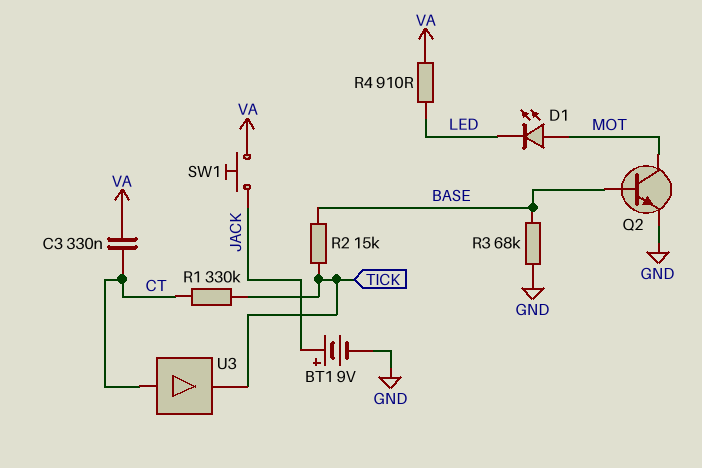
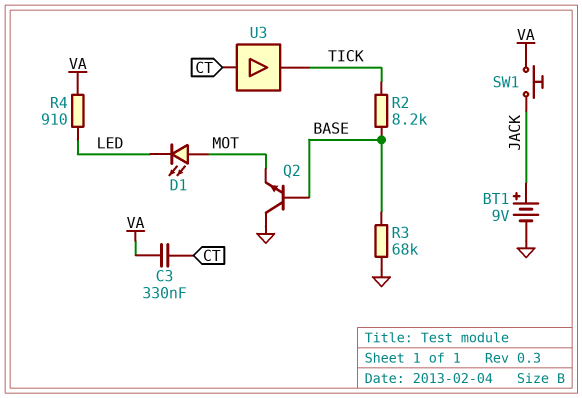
Q2: NPN (B BASE, C MOT, E GND) -> NPN (B BASE, C GND, E MOT)
R1: 330k (CT, TICK) -> none
R2: 15k (BASE, TICK) -> 8.2k (BASE, TICK)

